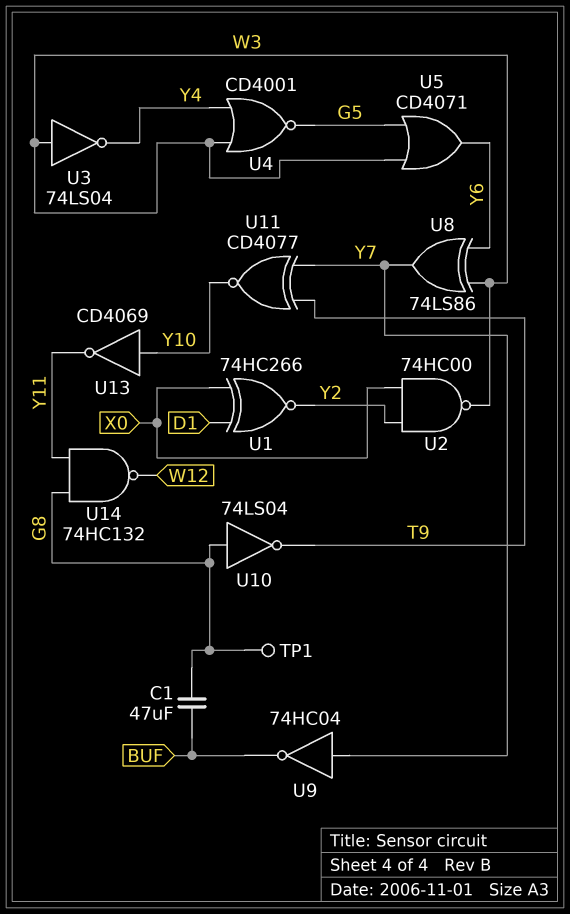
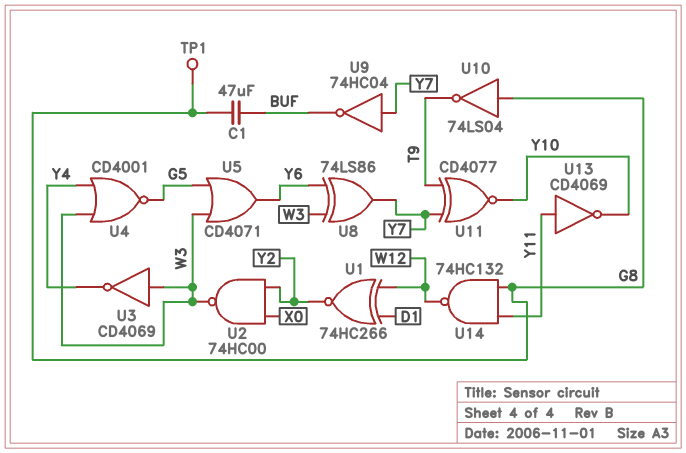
U1: XNOR 74HC266 (in D1, in X0, out Y2) -> XNOR 74HC266 (in D1, in W12, out Y2)
U3: NOT 74LS04 (in W3, out Y4) -> NOT CD4069 (in W3, out Y4)
U13: NOT CD4069 (in Y10, out Y11) -> NOT CD4069 (in Y11, out Y10)

